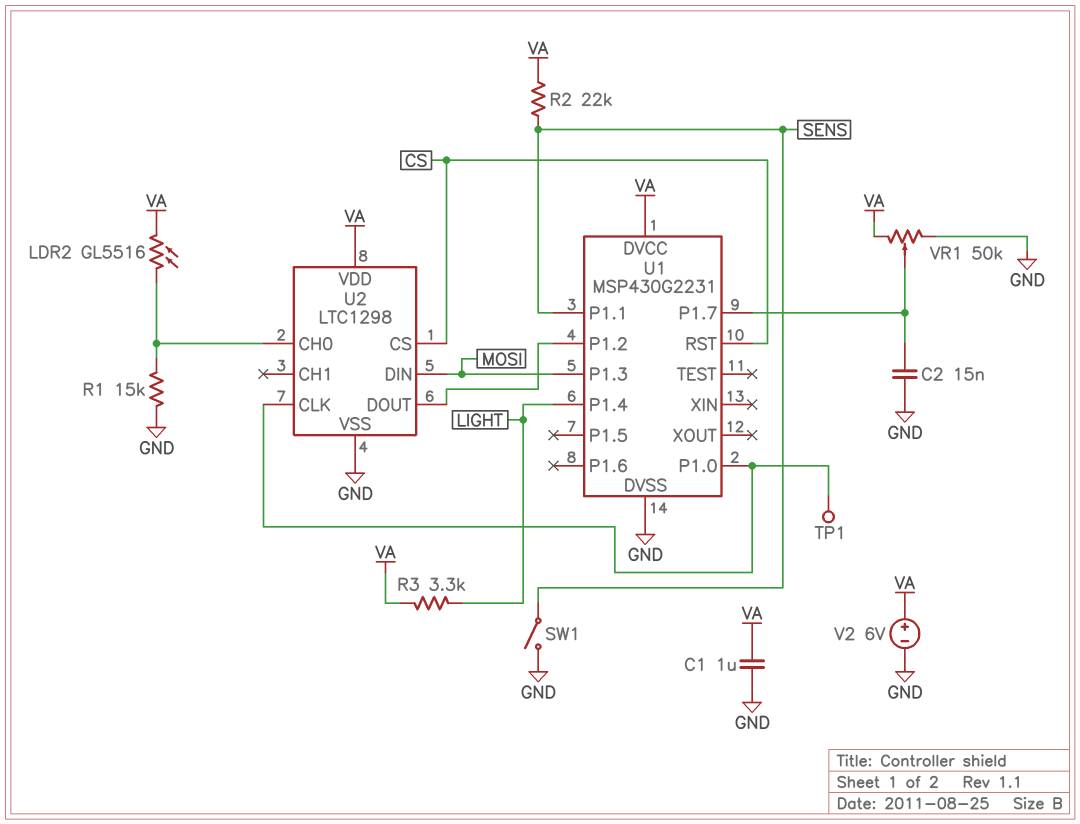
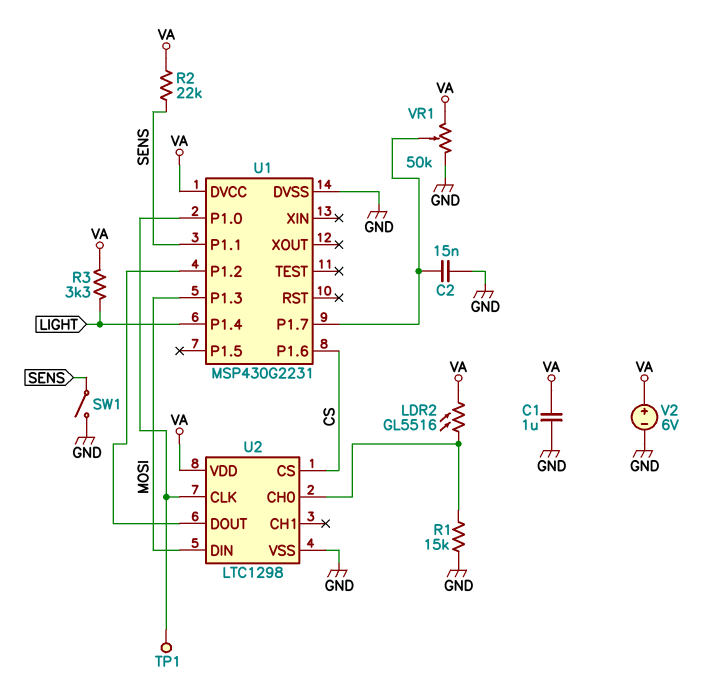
U1 pin P1.6: none -> CS
U1 pin RST: CS -> none

